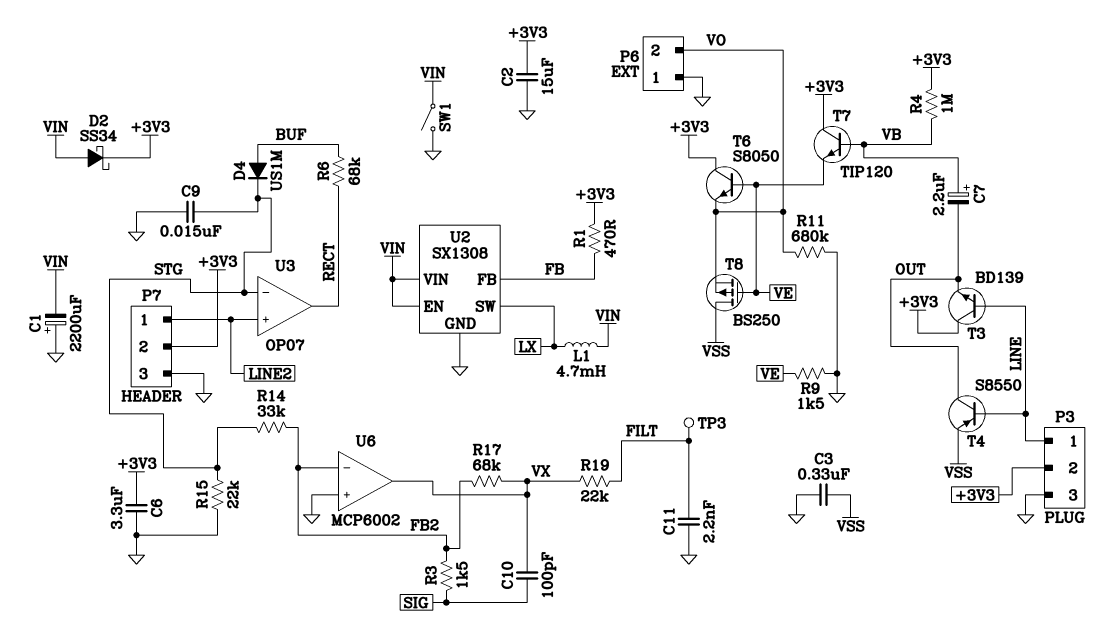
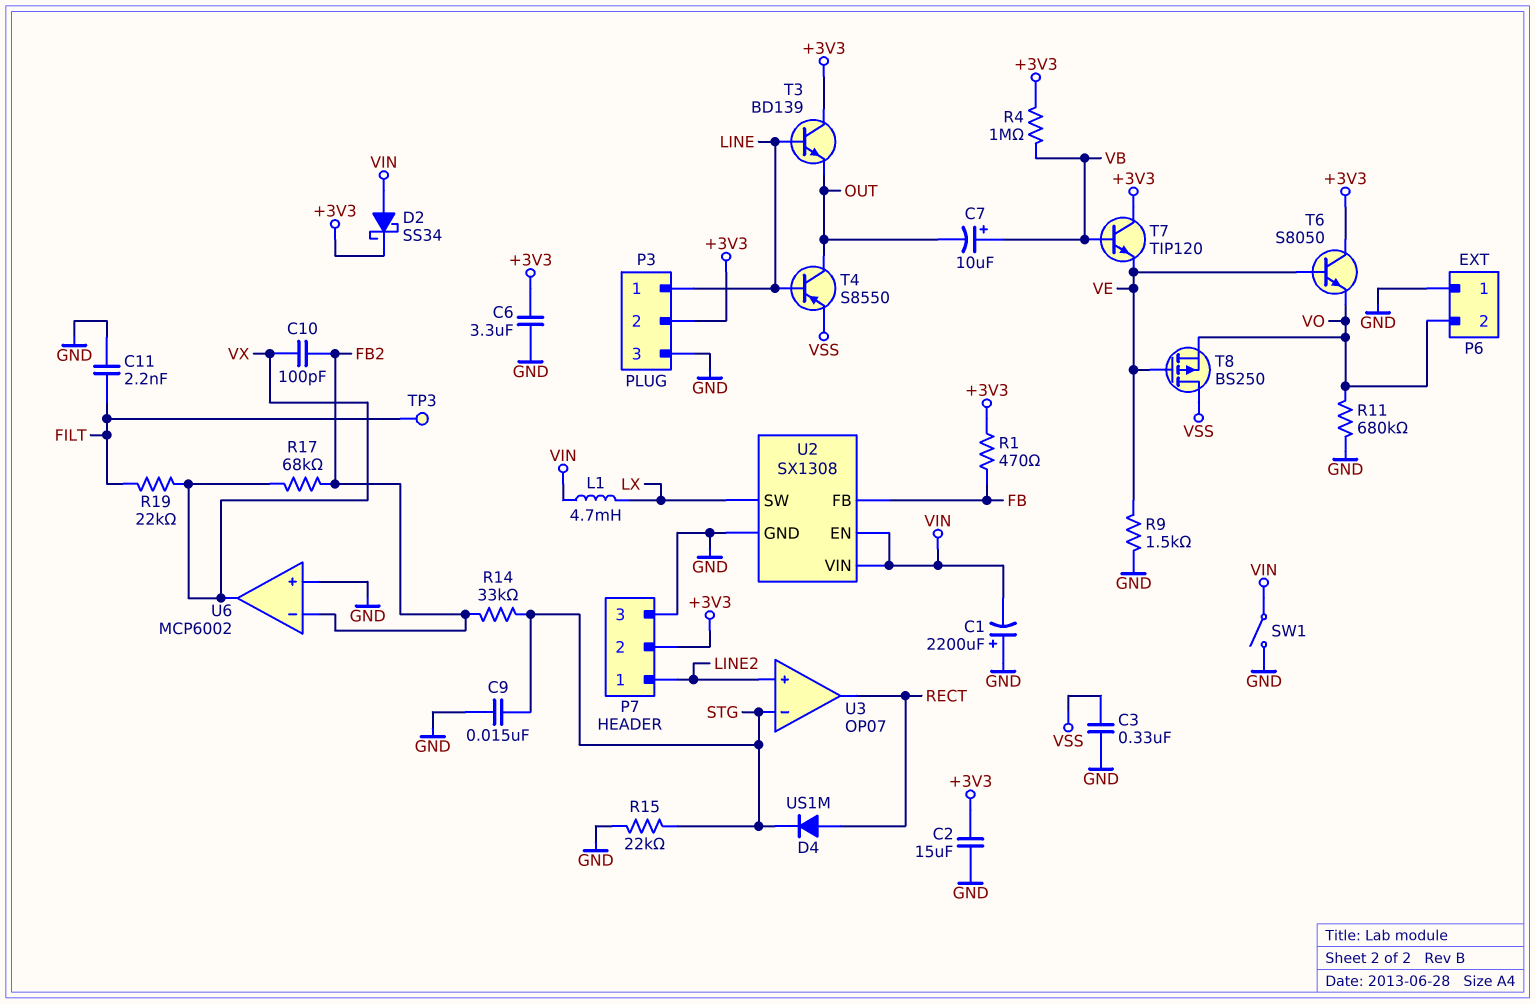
C7: 2.2uF (plus VB, minus OUT) -> 10uF (plus VB, minus OUT)
C10: 100pF (SIG, VX) -> 100pF (FB2, VX)
D4: diode US1M (A BUF, K STG) -> diode US1M (A RECT, K STG)
R3: 1.5k (FB2, SIG) -> none
R6: 68k (BUF, RECT) -> none

